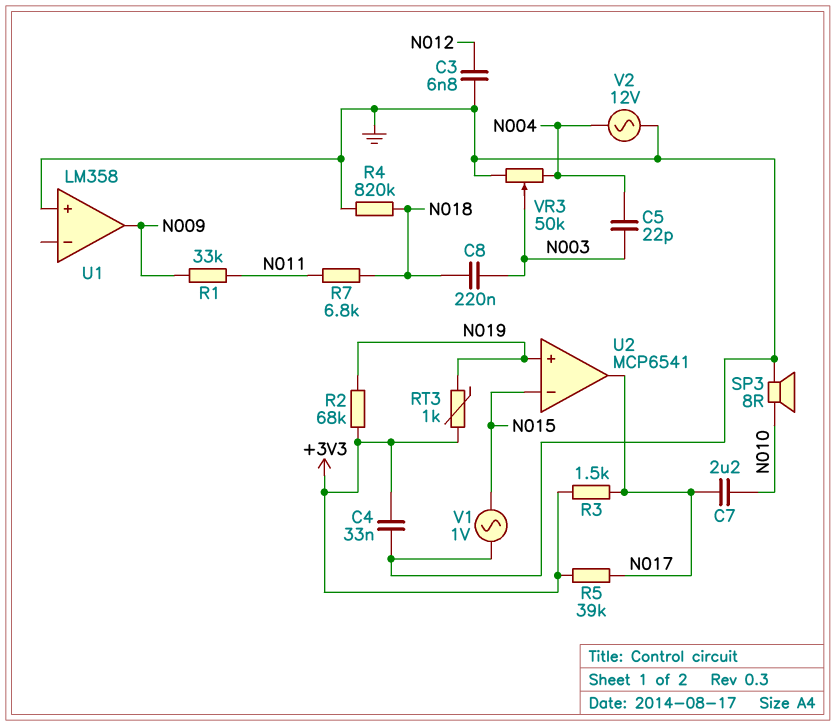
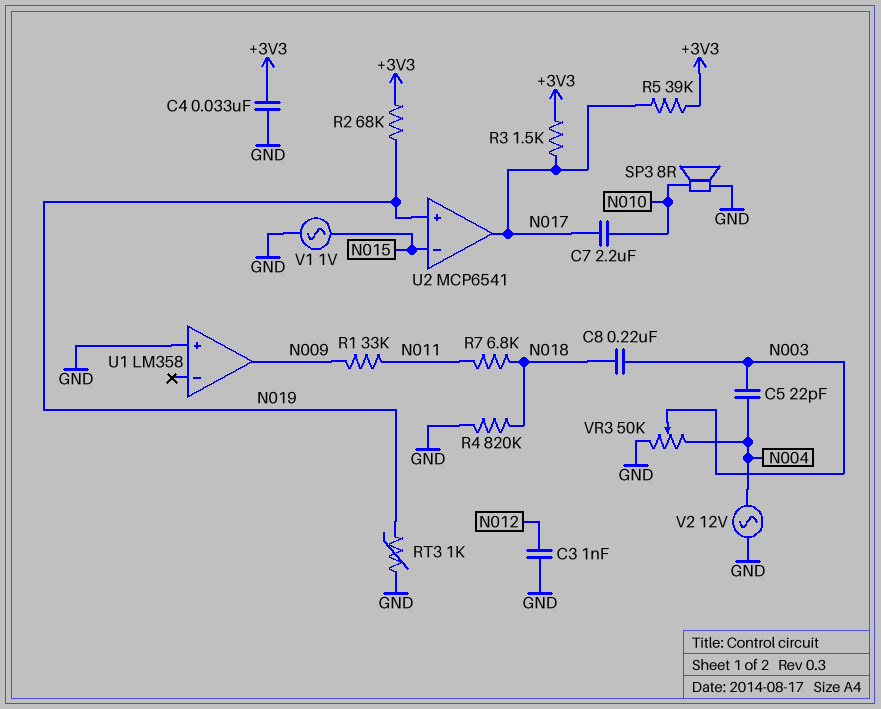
C3: 6.8nF (GND, N012) -> 1nF (GND, N012)
RT3: 1k (+3V3, N019) -> 1k (GND, N019)

